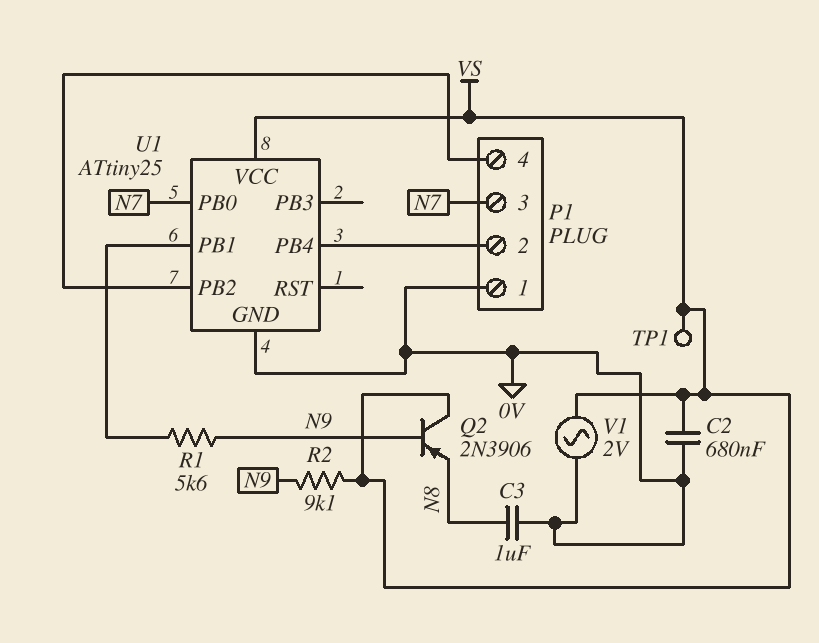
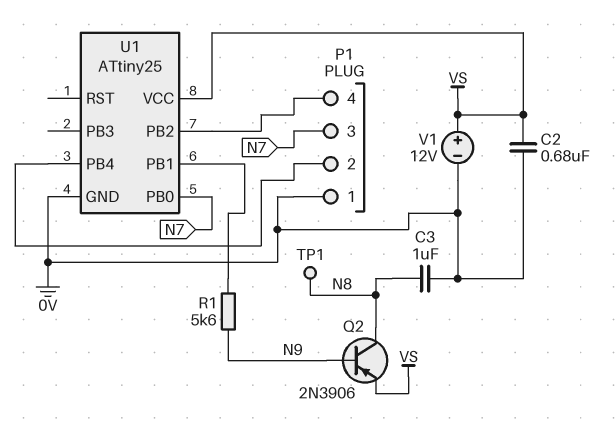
Q2: PNP 2N3906 (B N9, C VS, E N8) -> PNP 2N3906 (B N9, C N8, E VS)
R2: 9.1k (N9, VS) -> none
TP1: test point (VS) -> test point (N8)
V1: AC 2V (0V, VS) -> 12V (plus VS, minus 0V)

